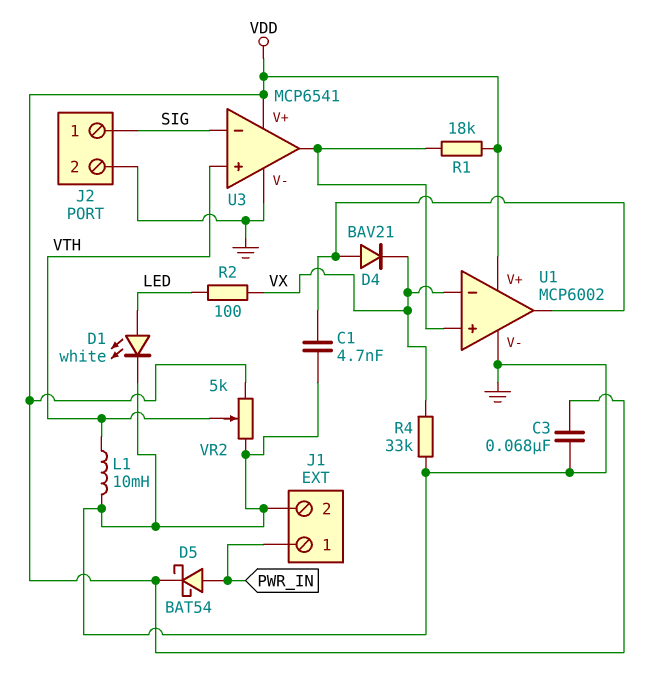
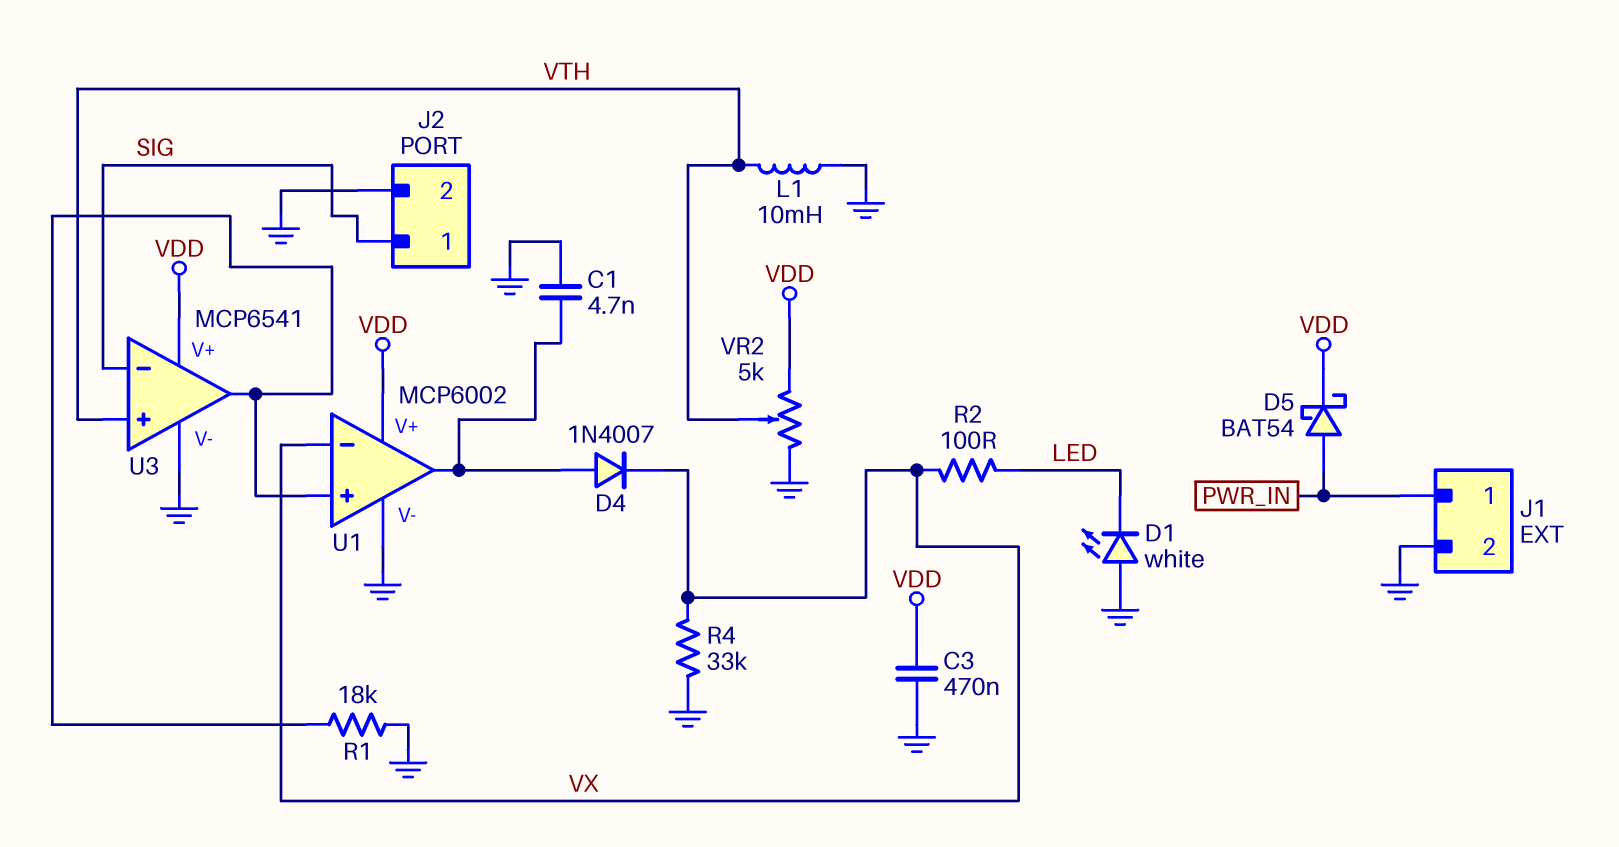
C3: 68nF (GND, VDD) -> 470nF (GND, VDD)
D1: LED white (A LED, K GND) -> LED white (A GND, K LED)
D4: diode BAV21 (A U1/out, K VX) -> diode 1N4007 (A U1/out, K VX)
R1: 18k (U1/in+, VDD) -> 18k (GND, U1/in+)

